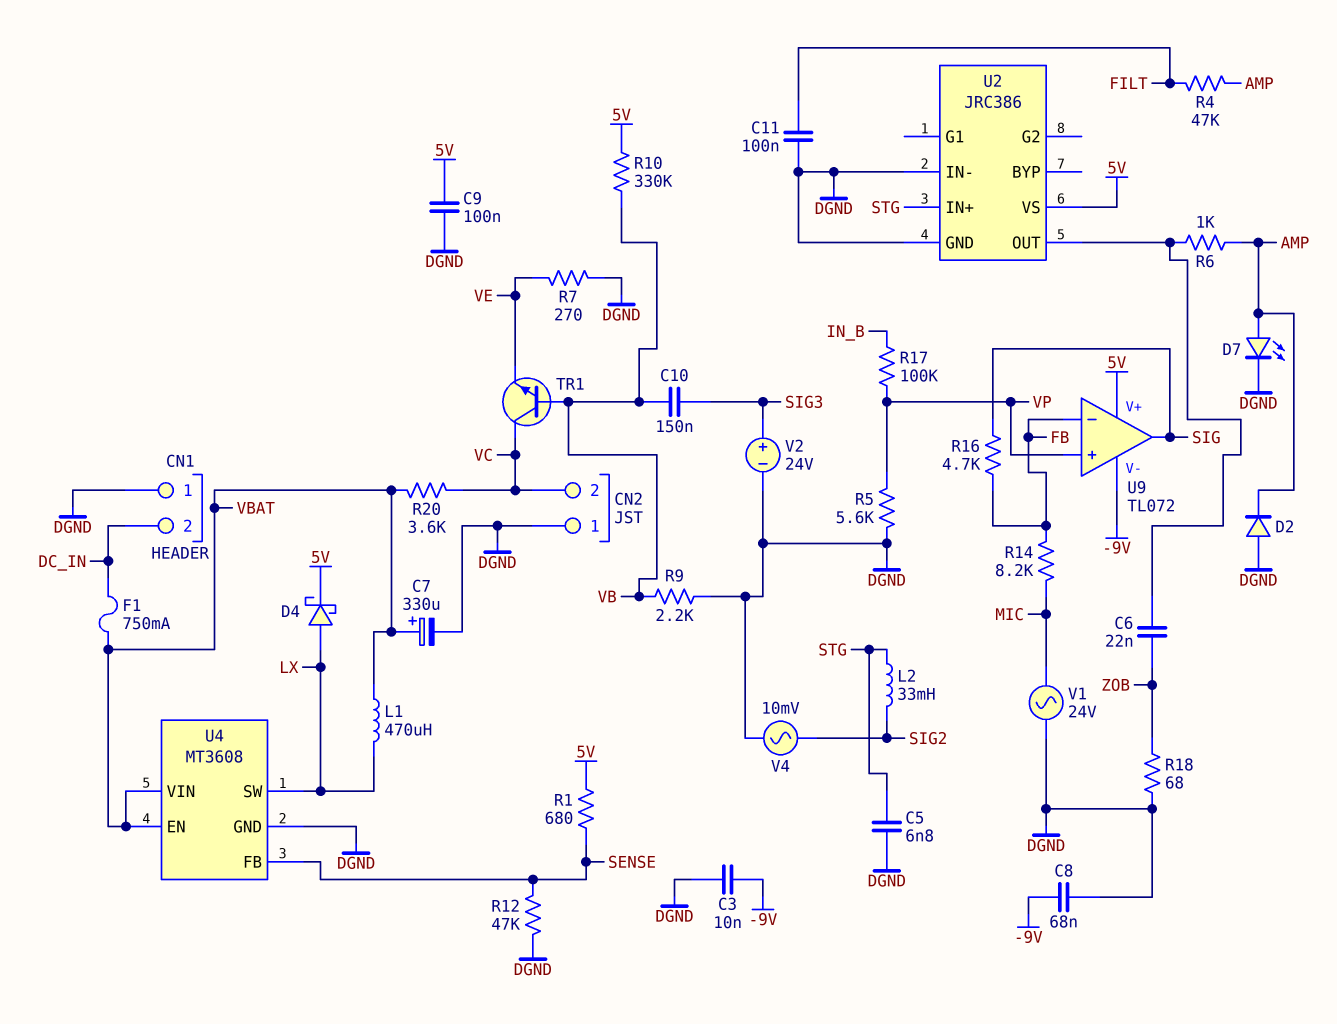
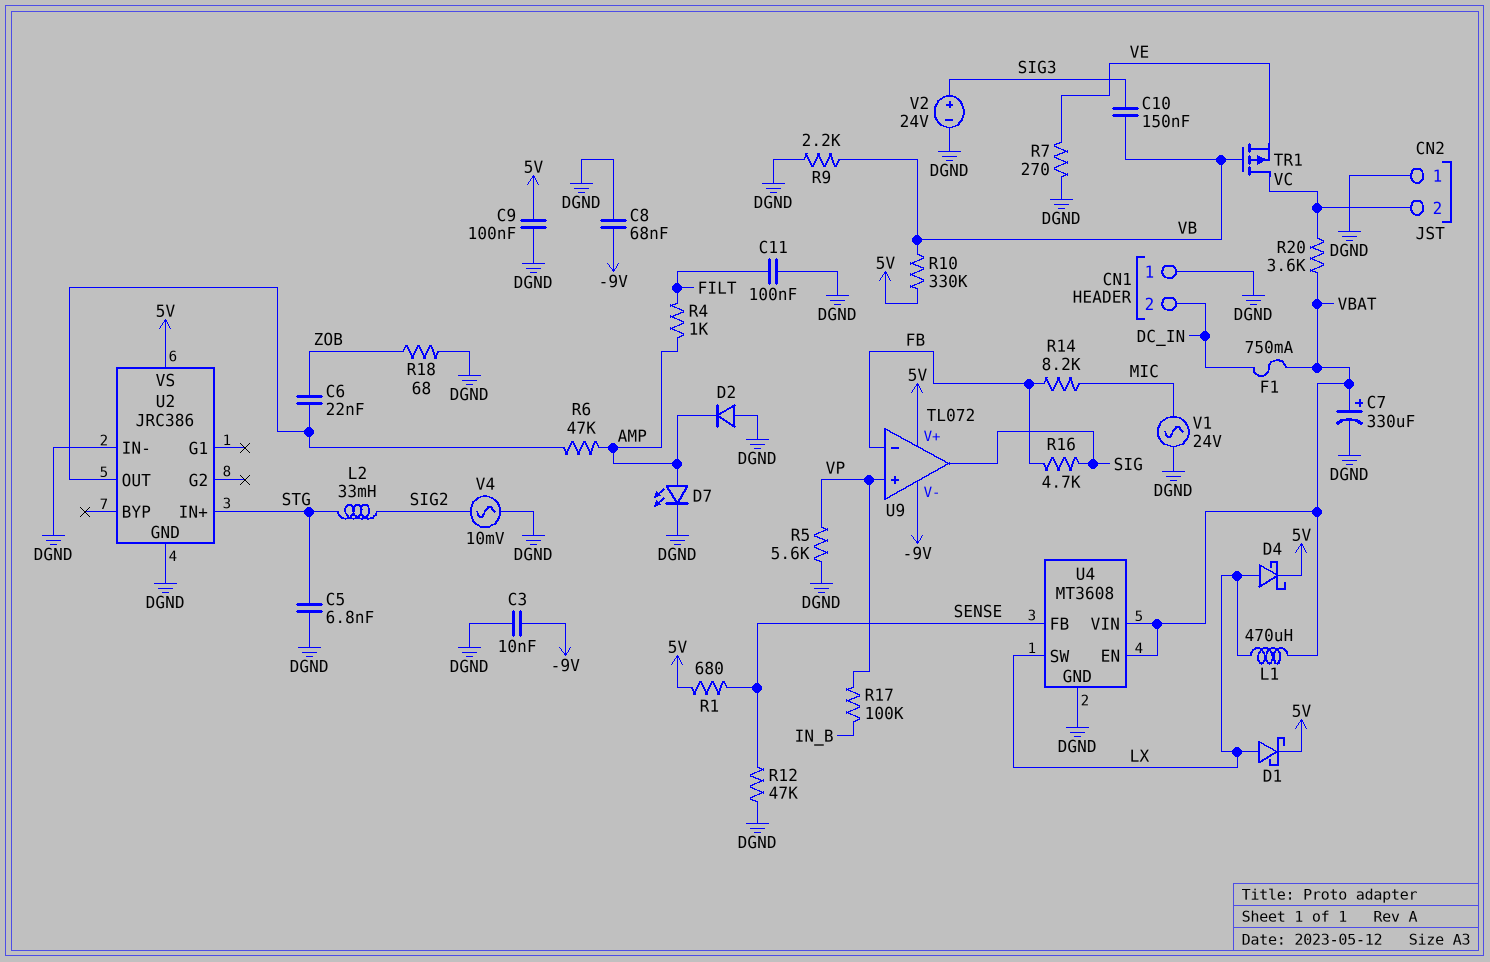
D1: none -> schottky (A LX, K 5V)
R4: 47k (AMP, FILT) -> 1k (AMP, FILT)
R6: 1k (AMP, U2/OUT) -> 47k (AMP, U2/OUT)
TR1: NPN (B VB, C VC, E VE) -> PMOS (G VB, D VC, S VE)

